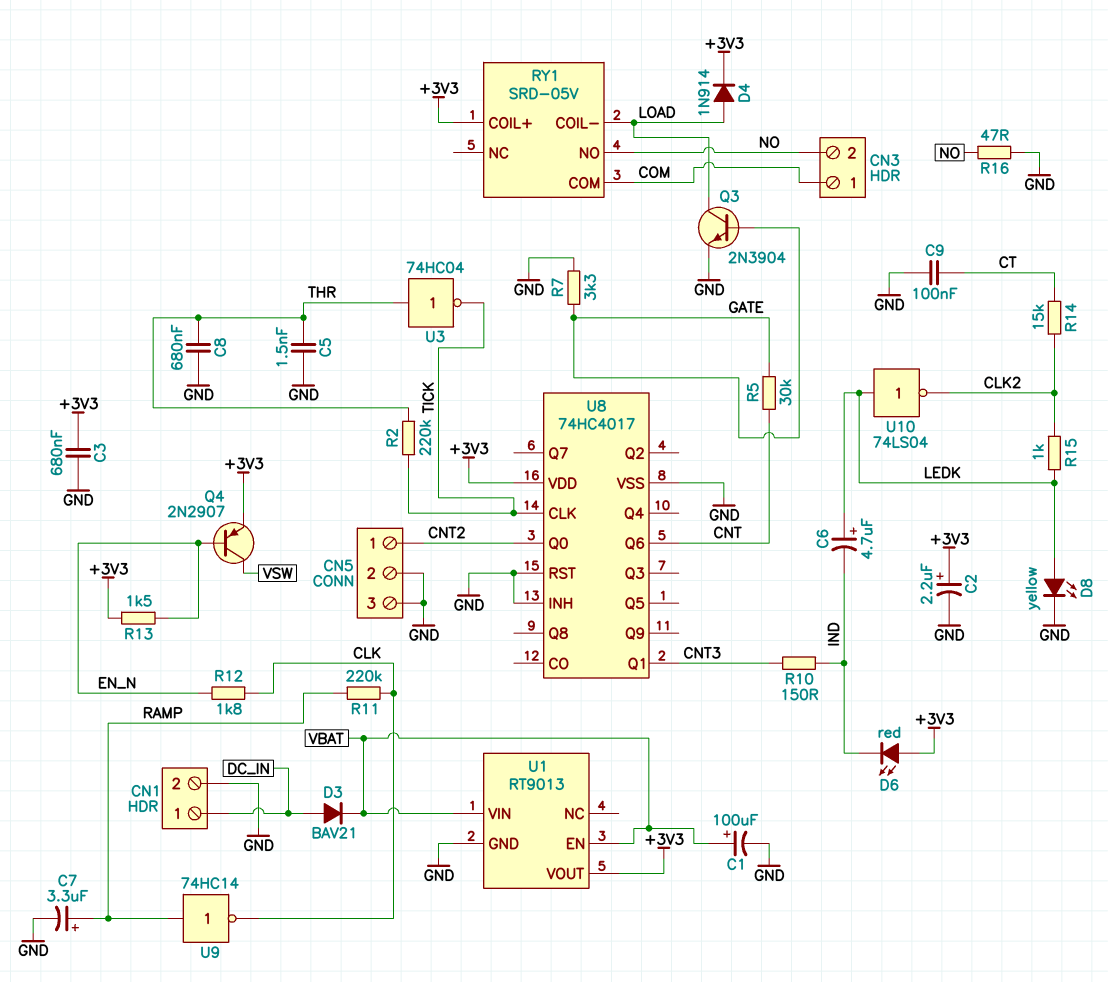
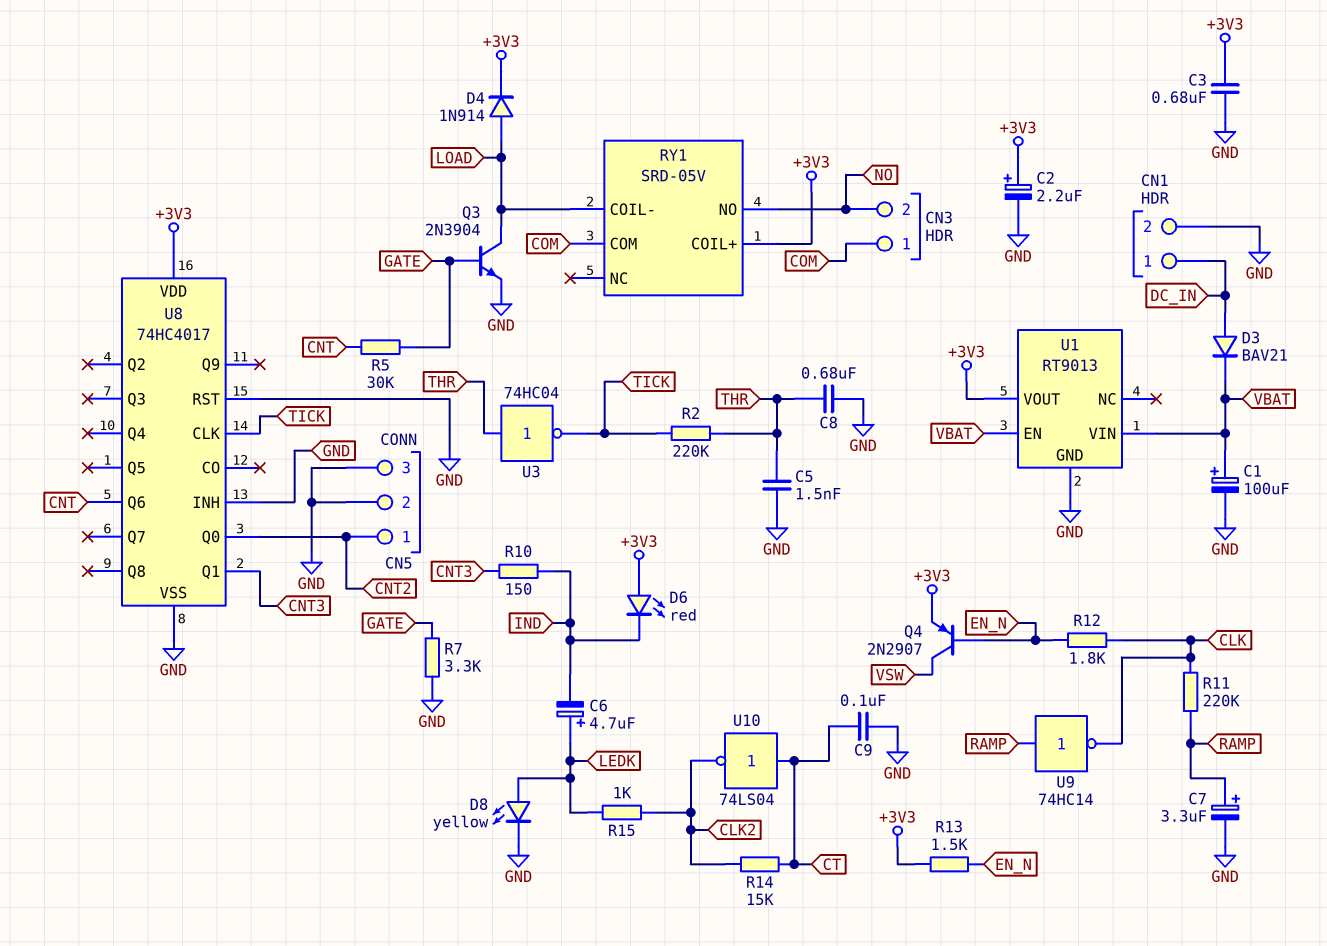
R16: 47 (GND, NO) -> none
U10: NOT 74LS04 (in LEDK, out CLK2) -> NOT 74LS04 (in CT, out CLK2)

